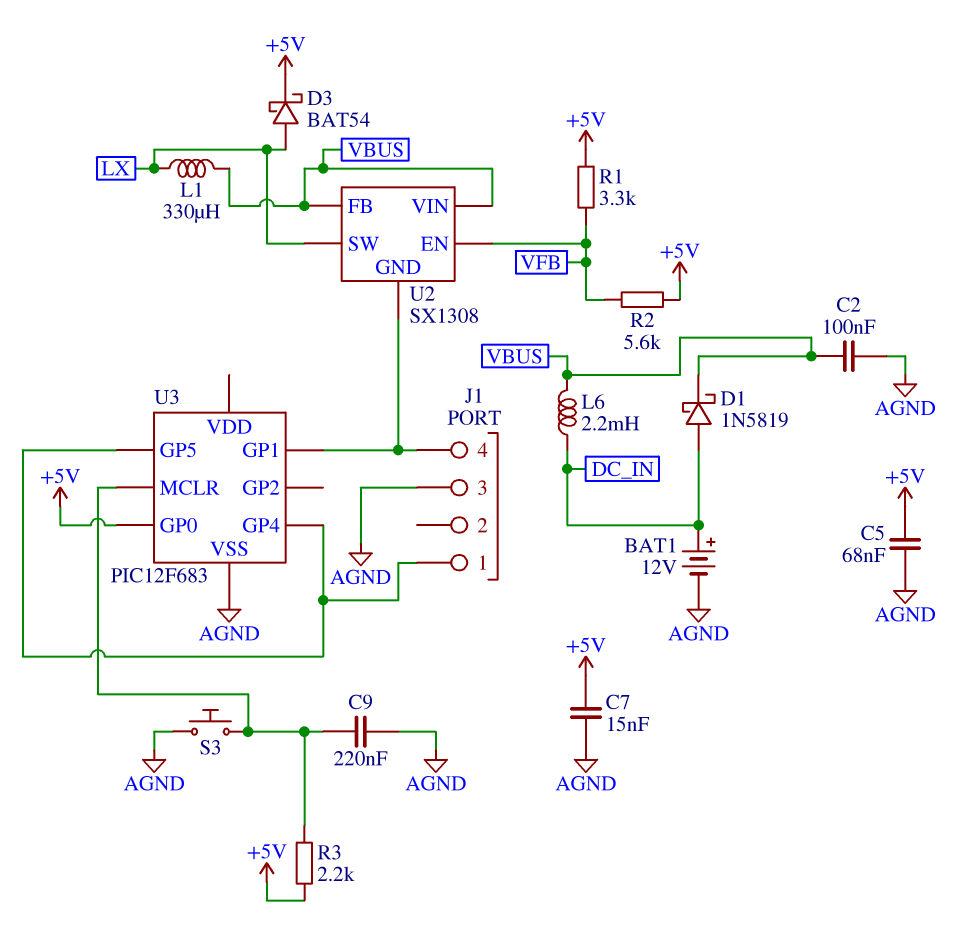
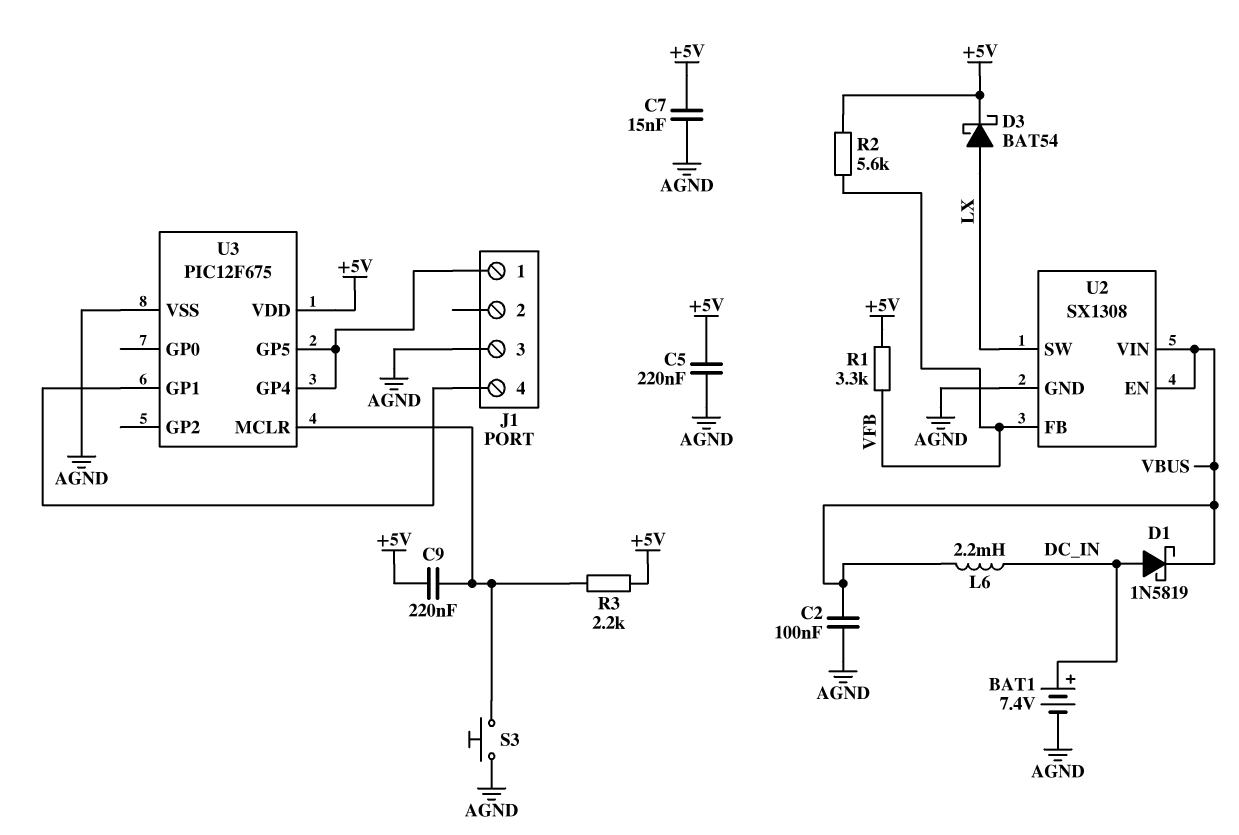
BAT1: 12V (plus DC_IN, minus AGND) -> 7.4V (plus DC_IN, minus AGND)
C5: 68nF (+5V, AGND) -> 220nF (+5V, AGND)
C9: 220nF (AGND, U3/MCLR) -> 220nF (+5V, U3/MCLR)
L1: 330uH (LX, VBUS) -> none
U2 pin EN: VFB -> VBUS
U2 pin FB: VBUS -> VFB
U2 pin GND: J1/4 -> AGND
U3: PIC12F683 -> PIC12F675
U3 pin GP0: +5V -> none
U3 pin VDD: none -> +5V

